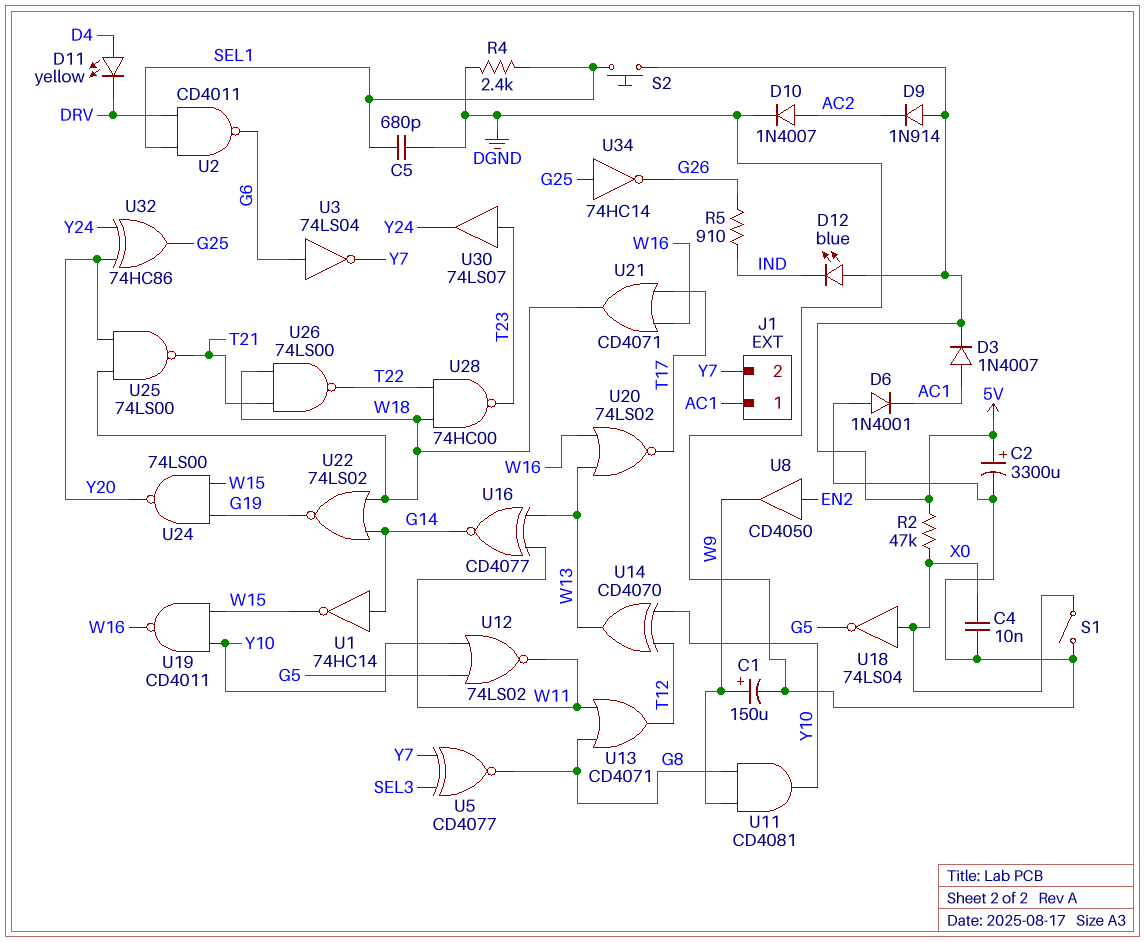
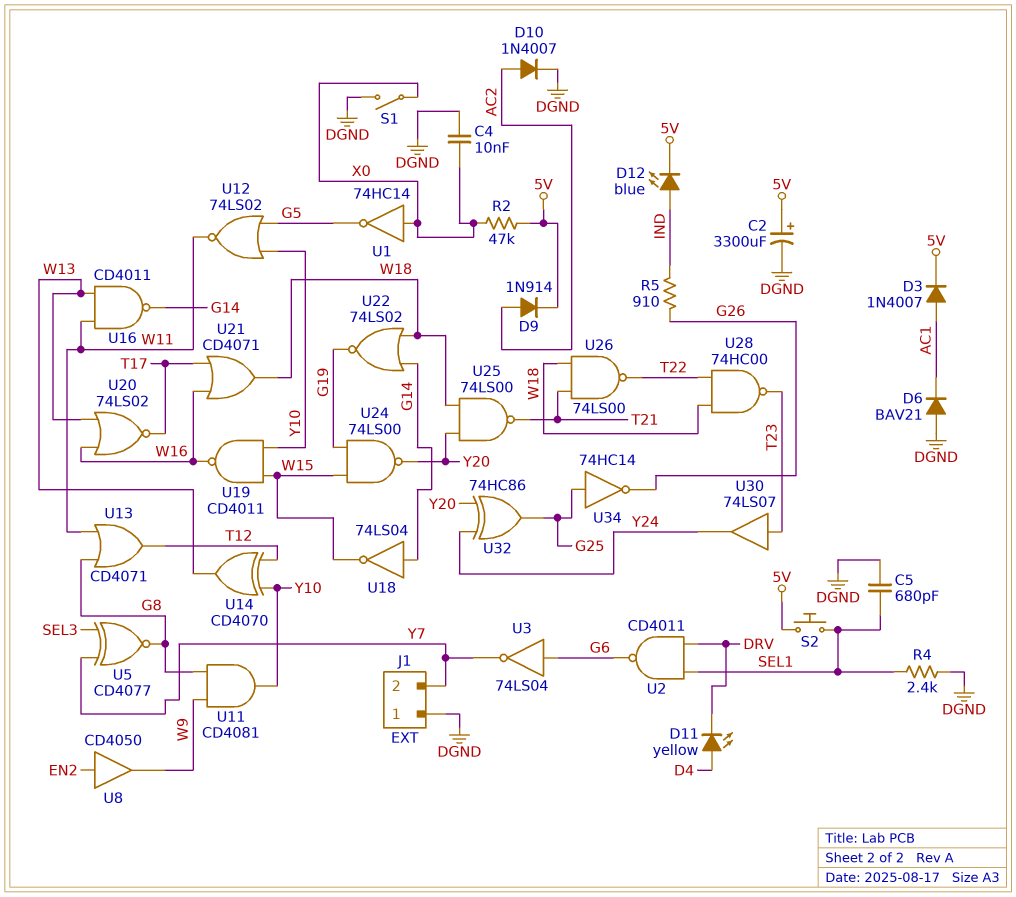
C1: 150uF (plus W9, minus DGND) -> none
D6: diode 1N4001 (A DGND, K AC1) -> diode BAV21 (A DGND, K AC1)
D9: diode 1N914 (A 5V, K AC2) -> diode 1N914 (A AC2, K 5V)
D12: LED blue (A 5V, K IND) -> LED blue (A IND, K 5V)
J1 pin 1: AC1 -> DGND
U1: NOT 74HC14 (in G14, out W15) -> NOT 74HC14 (in X0, out G5)
U16: XNOR CD4077 (in W11, in W13, out G14) -> NAND CD4011 (in W11, in W13, out G14)
U18: NOT 74LS04 (in X0, out G5) -> NOT 74LS04 (in G14, out W15)

